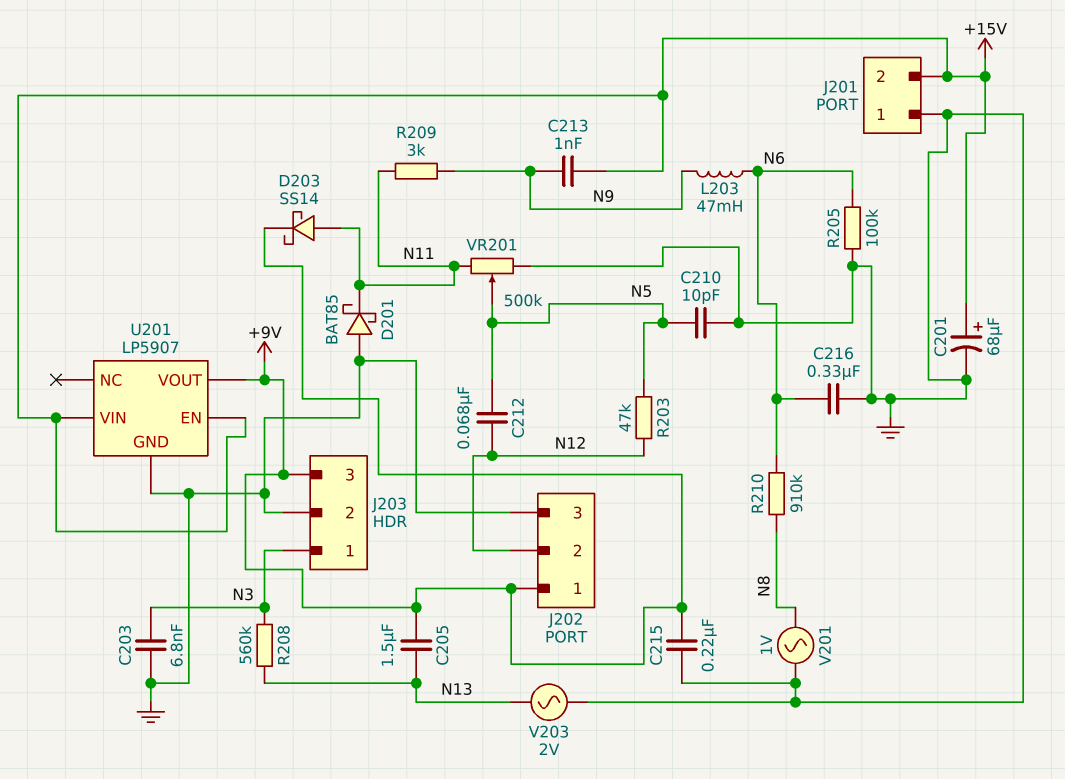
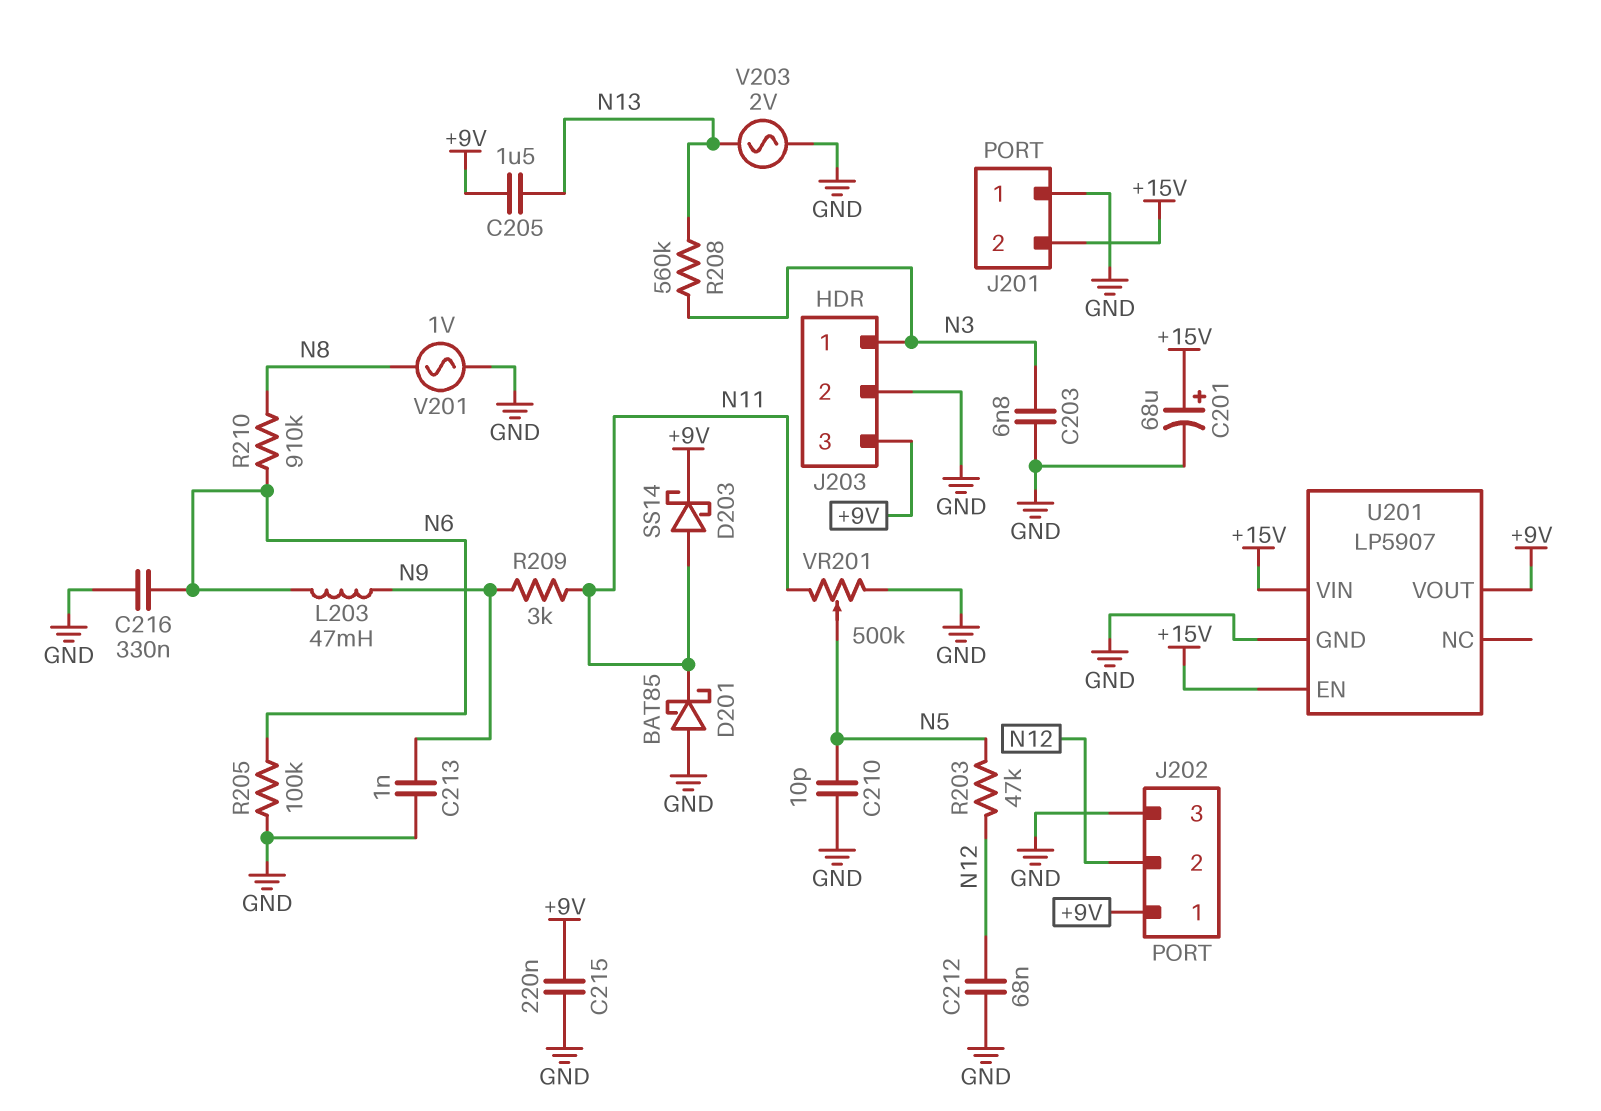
C212: 68nF (N5, N12) -> 68nF (GND, N12)
C213: 1nF (+15V, N9) -> 1nF (GND, N9)

